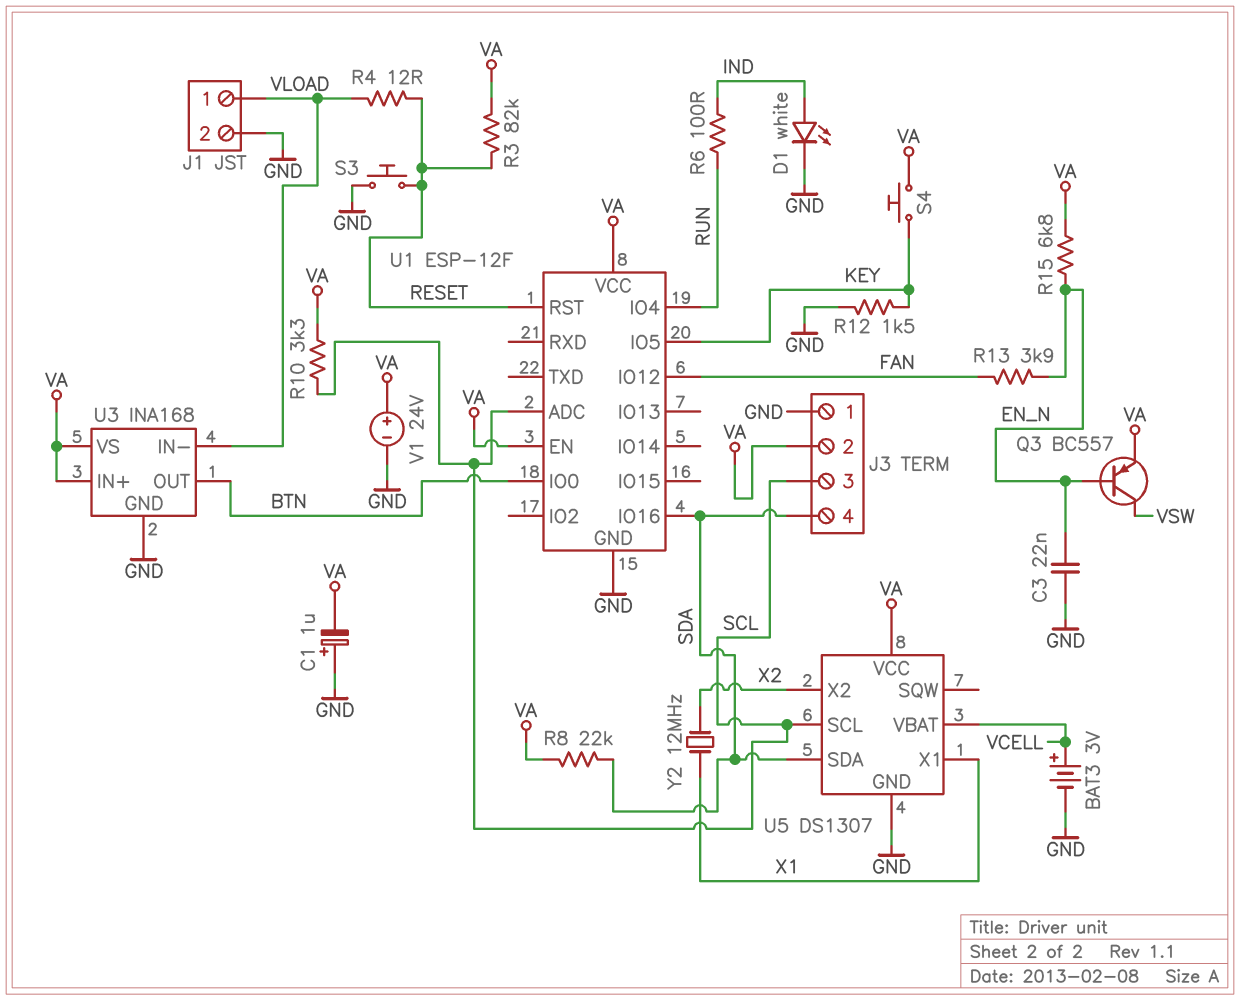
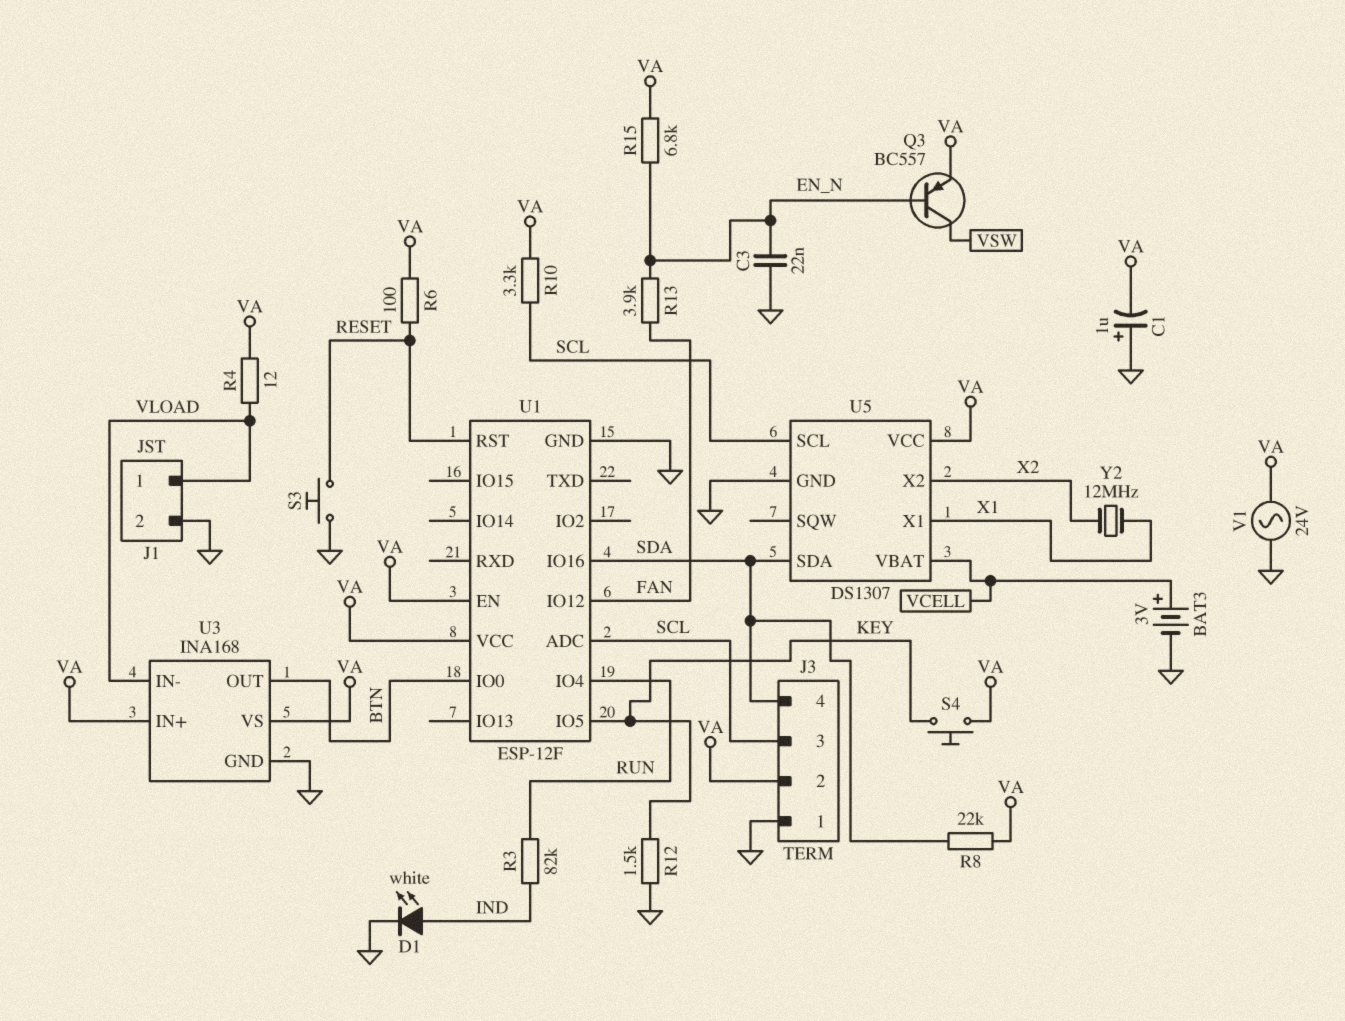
R3: 82k (RESET, VA) -> 82k (IND, RUN)
R4: 12 (RESET, VLOAD) -> 12 (VA, VLOAD)
R6: 100 (IND, RUN) -> 100 (RESET, VA)
V1: 24V (plus VA, minus GND) -> AC 24V (GND, VA)

